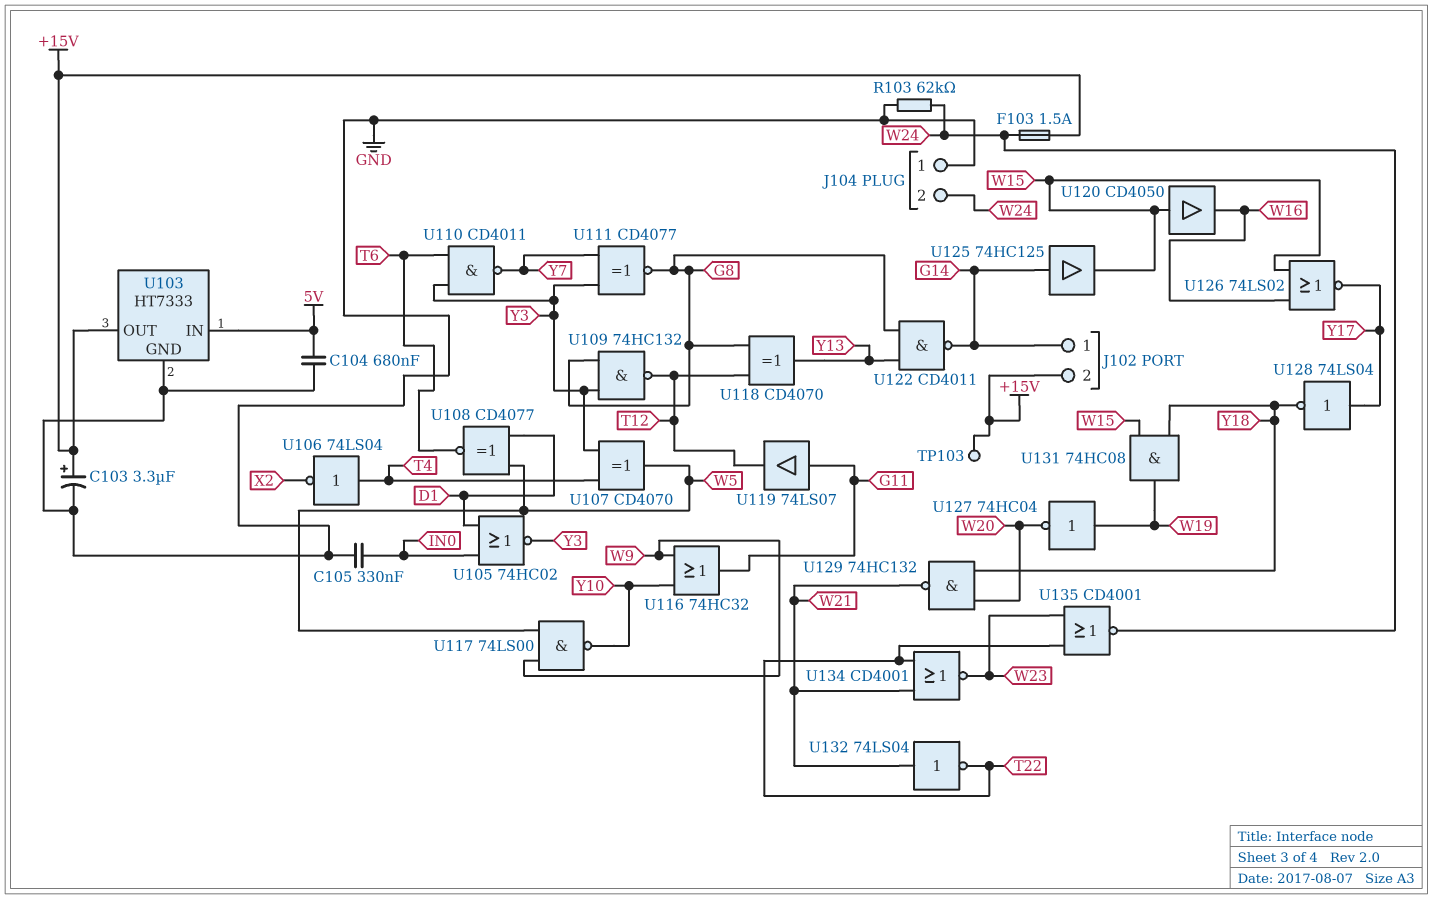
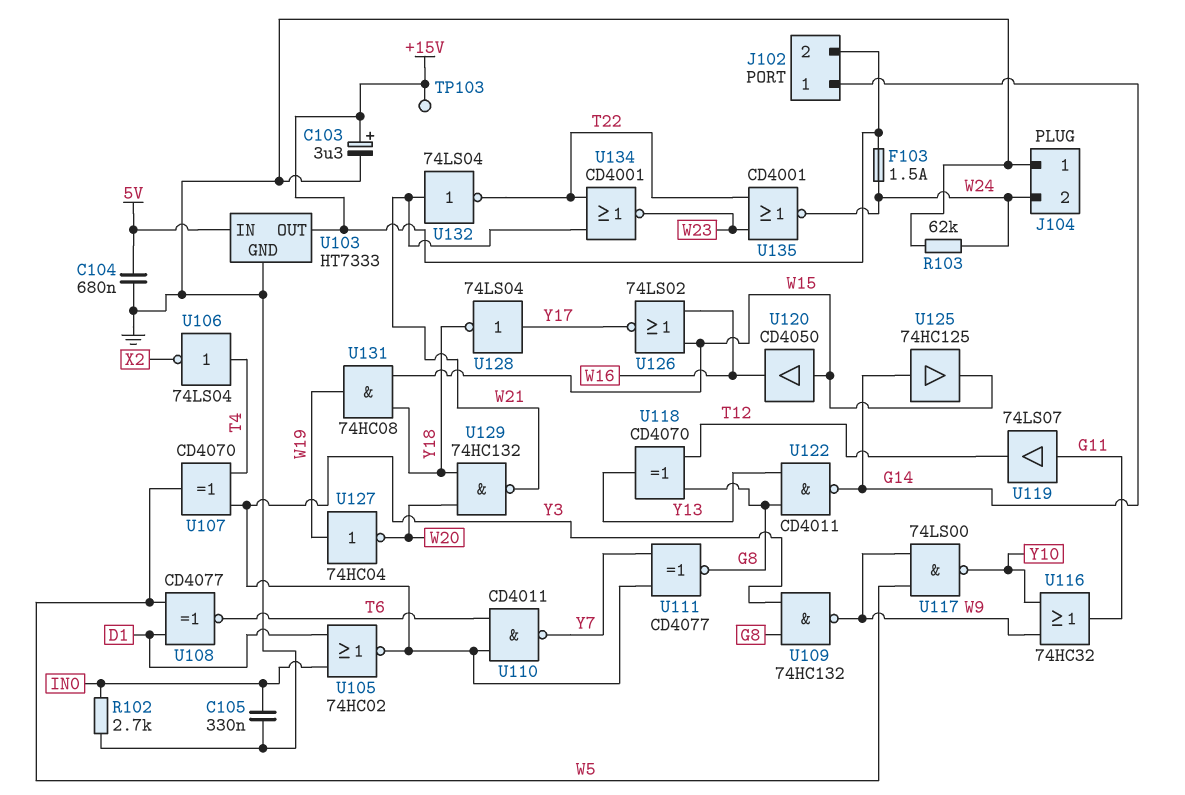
R102: none -> 2.7k (GND, IN0)
U109: NAND 74HC132 (in G8, in Y3, out T12) -> NAND 74HC132 (in G8, in Y3, out W9)

